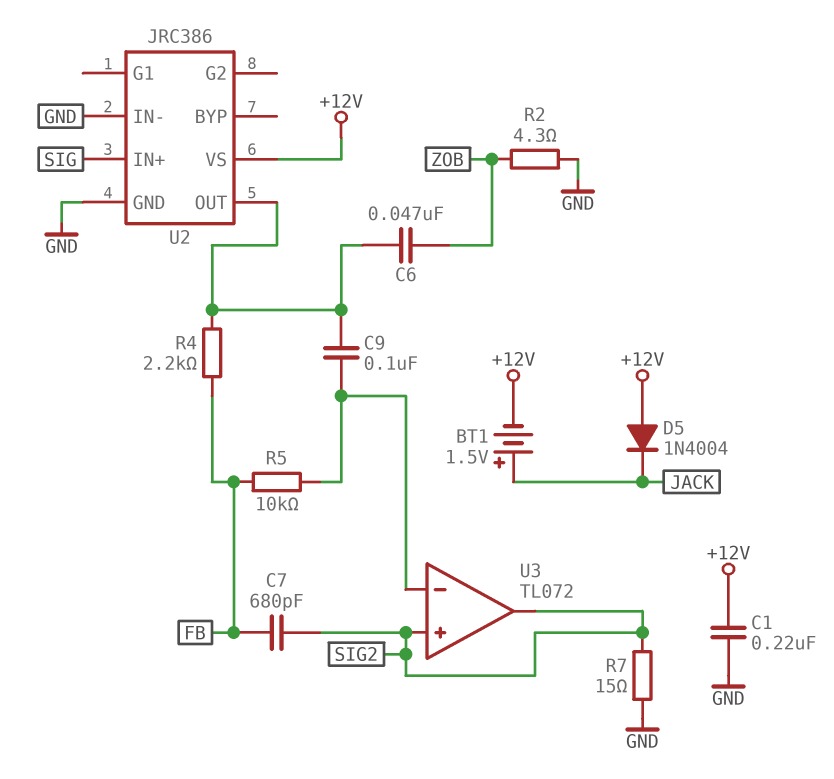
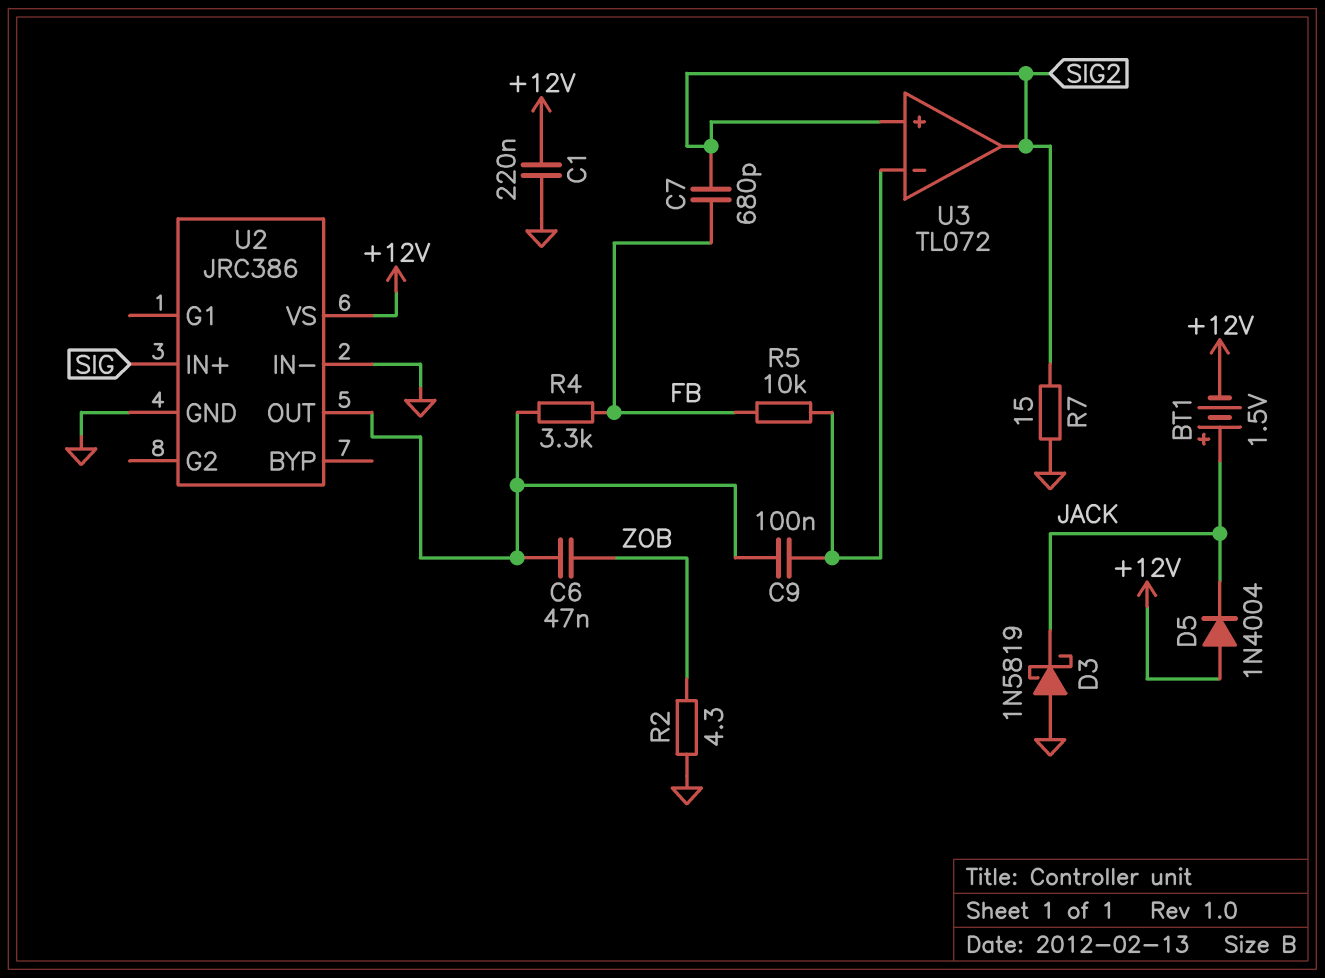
D3: none -> schottky 1N5819 (A GND, K JACK)
R4: 2.2k (FB, U2/OUT) -> 3.3k (FB, U2/OUT)

